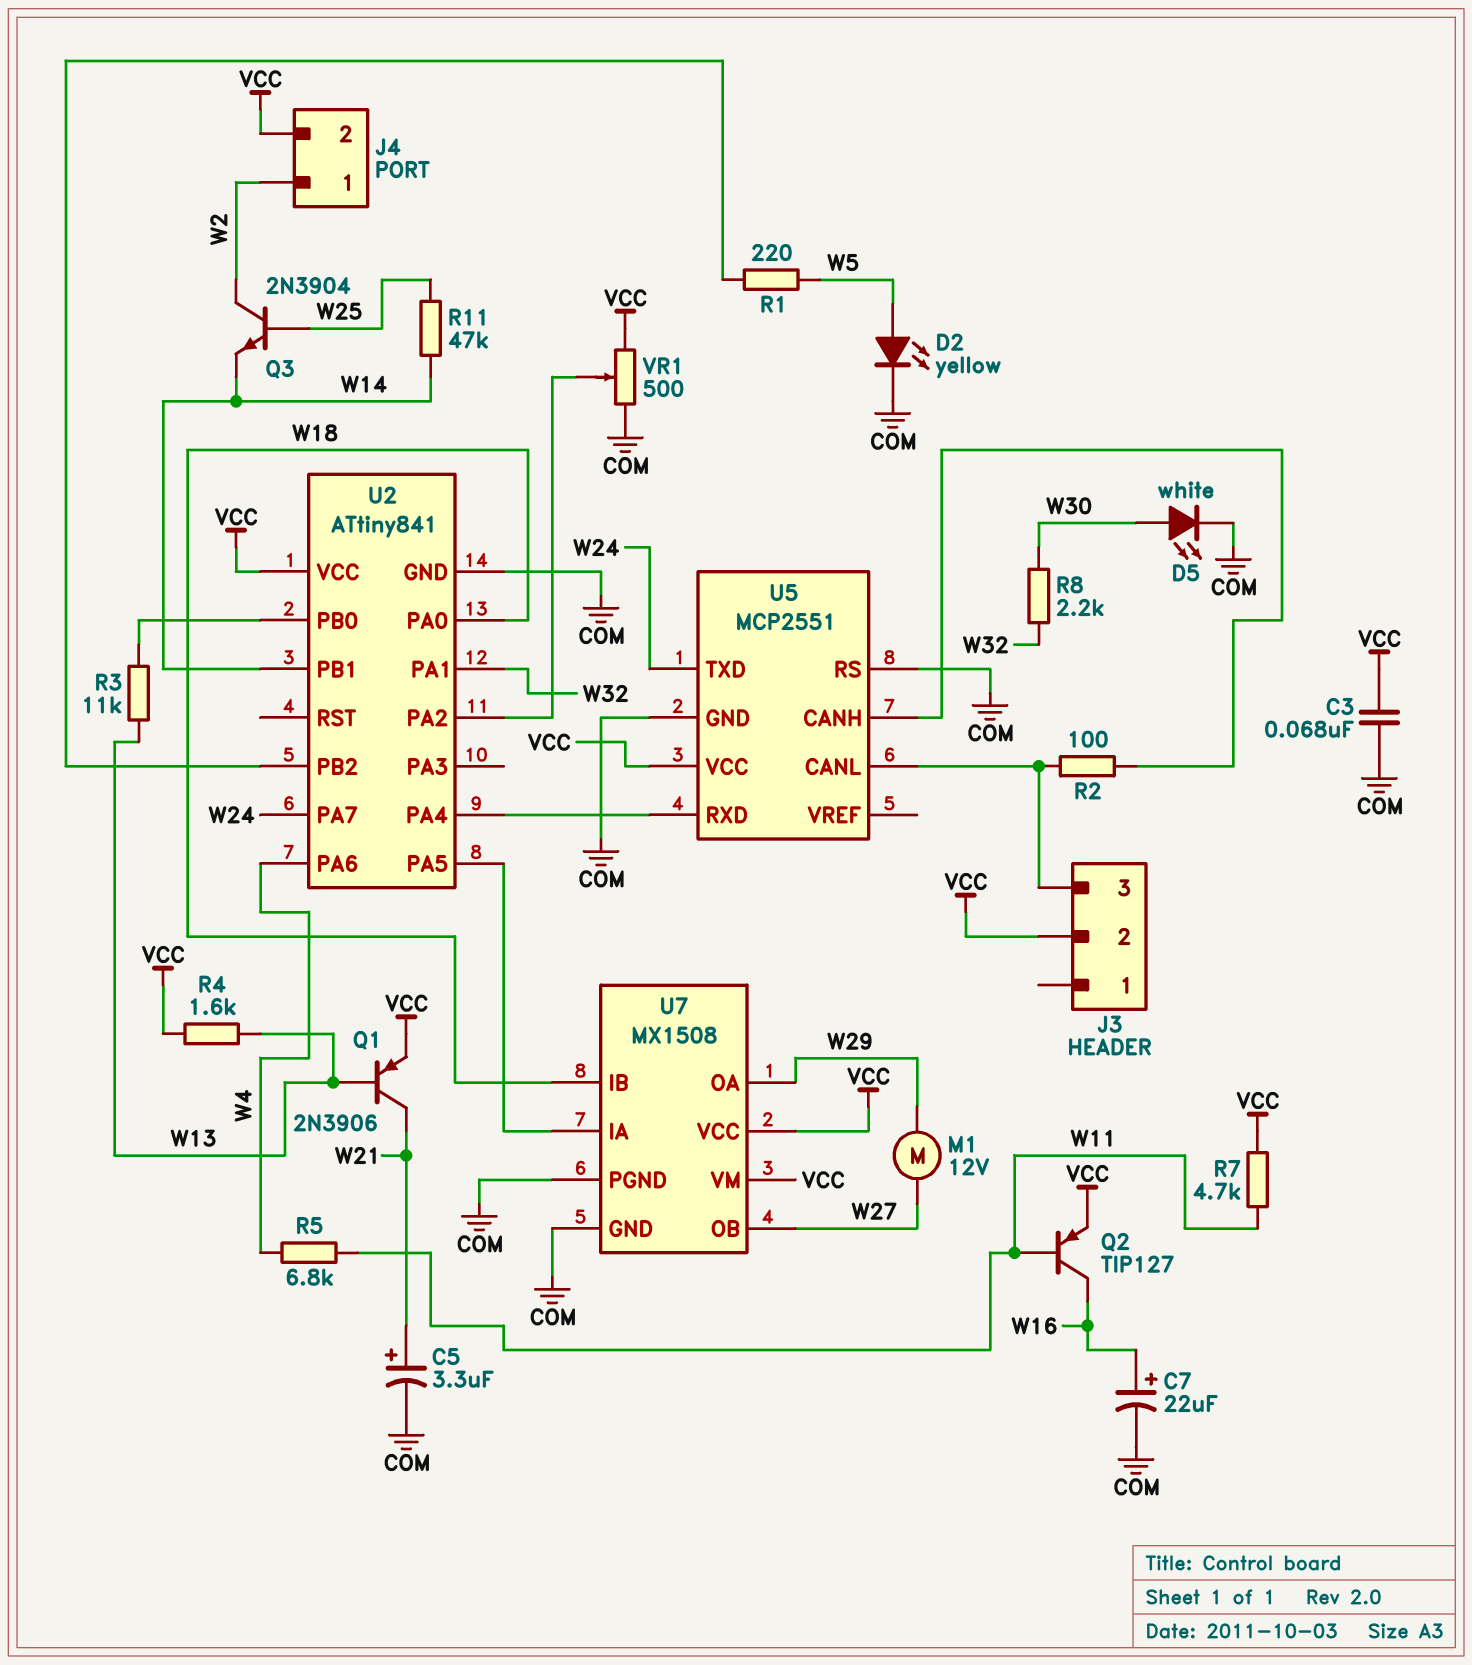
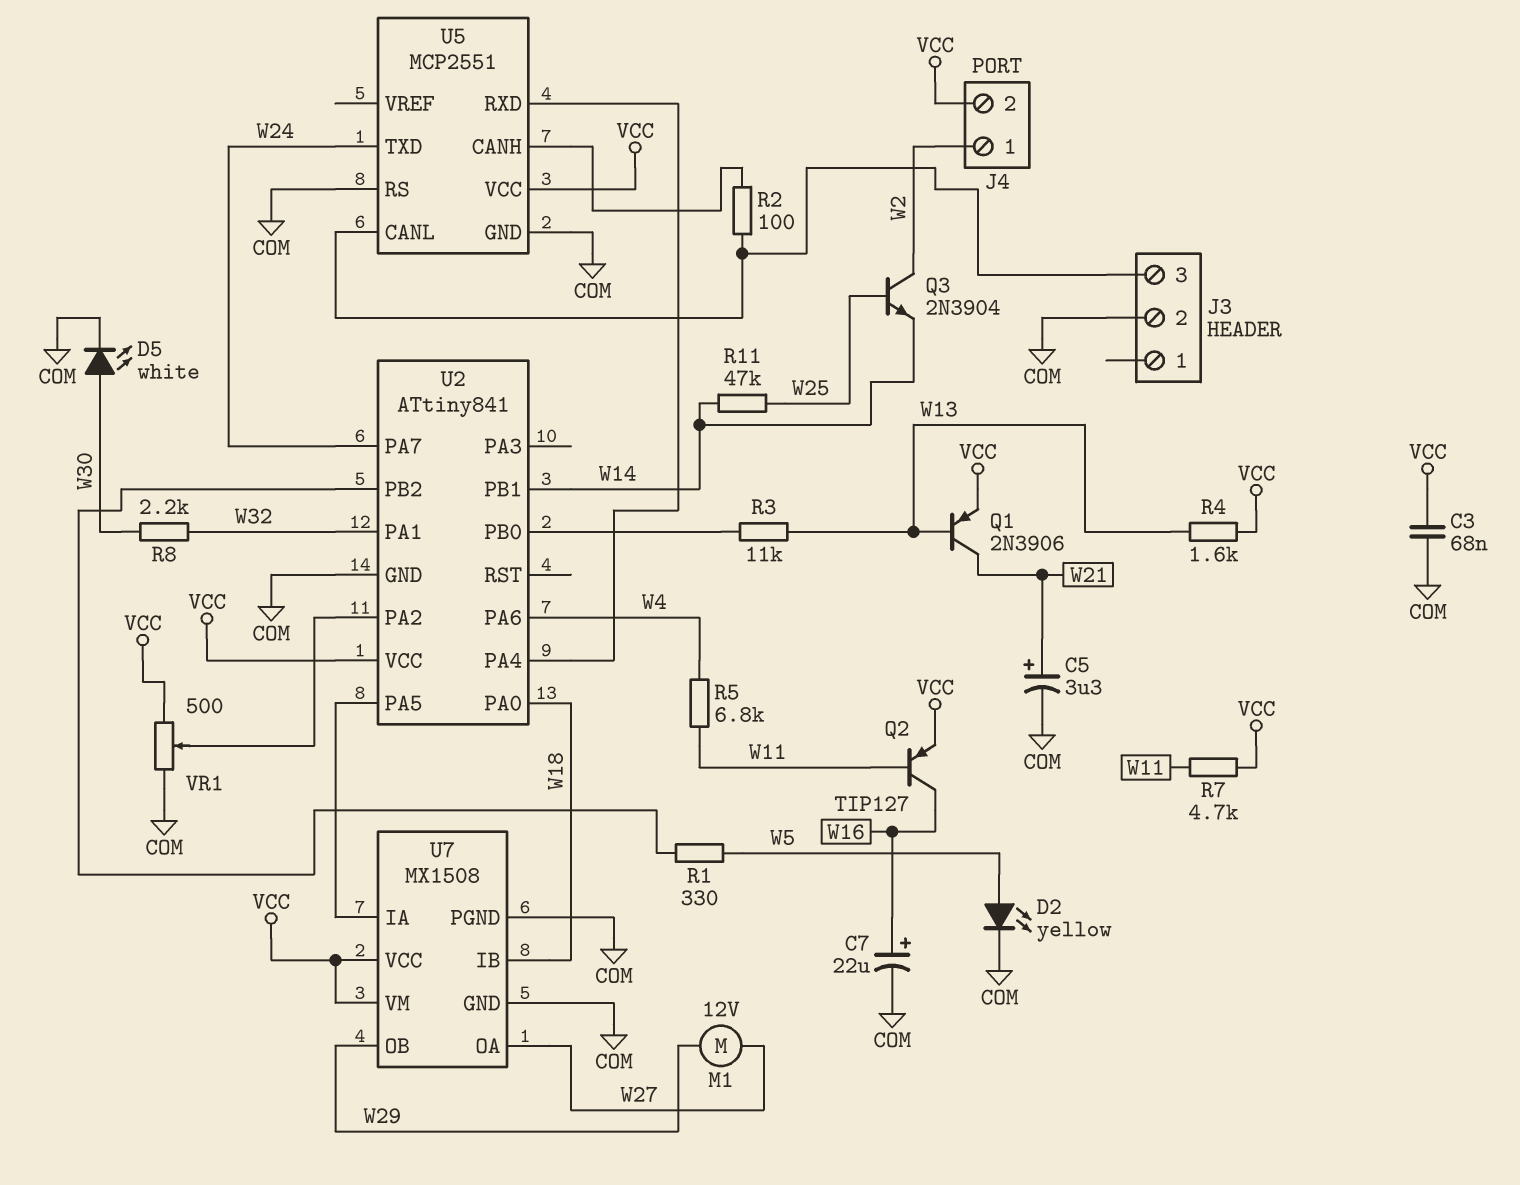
J3 pin 2: VCC -> COM
R1: 220 (U2/PB2, W5) -> 330 (U2/PB2, W5)
U7 pin OA: W29 -> W27
U7 pin OB: W27 -> W29

